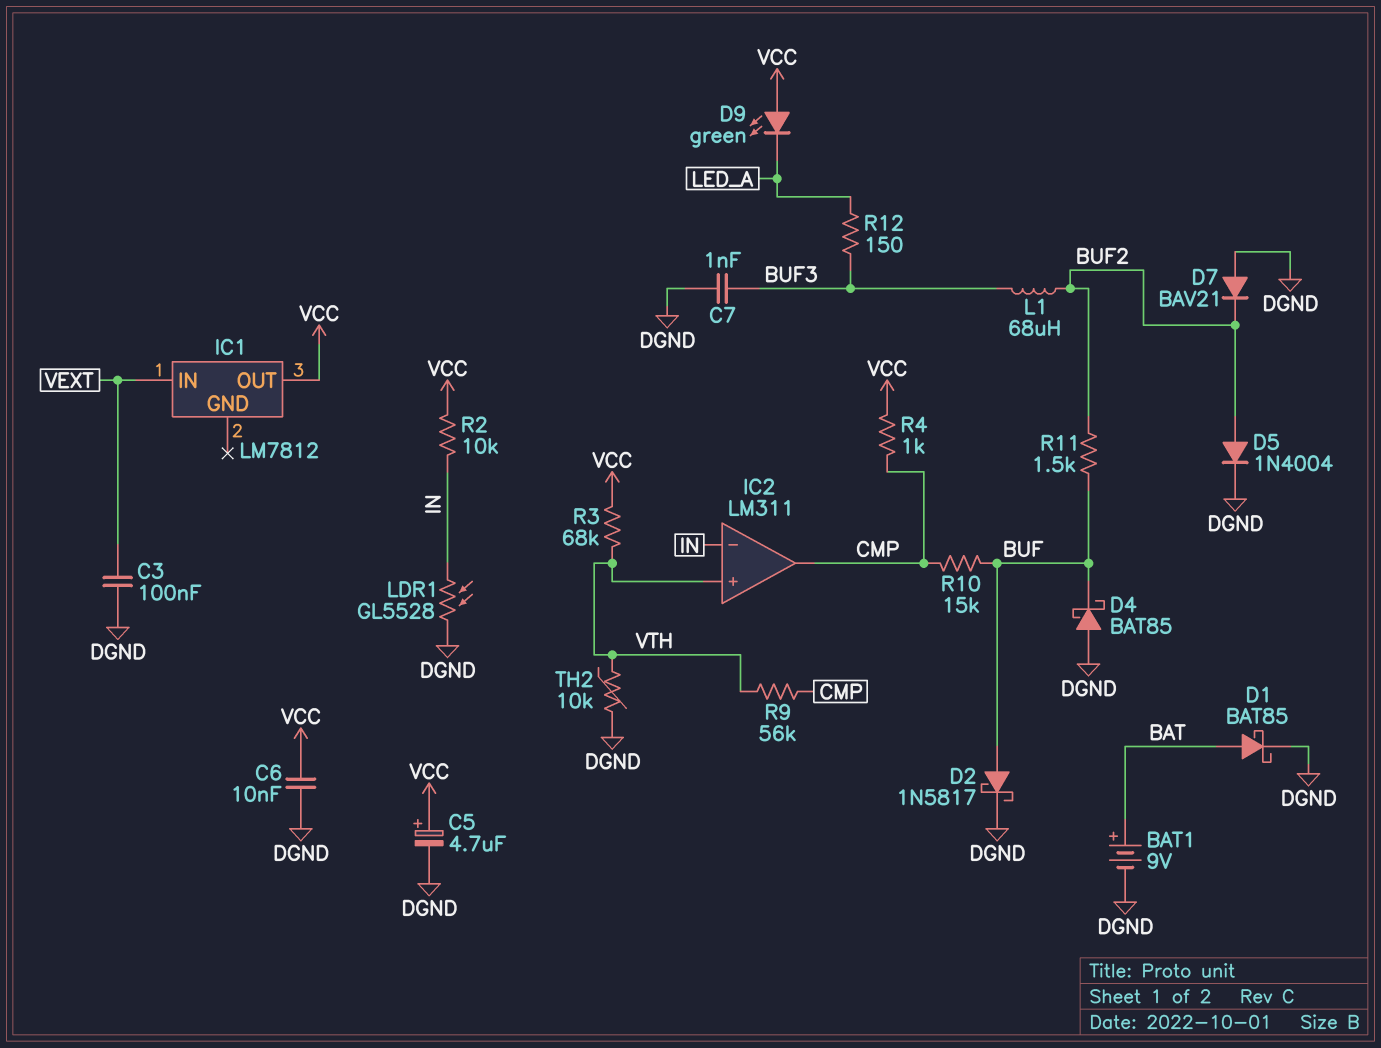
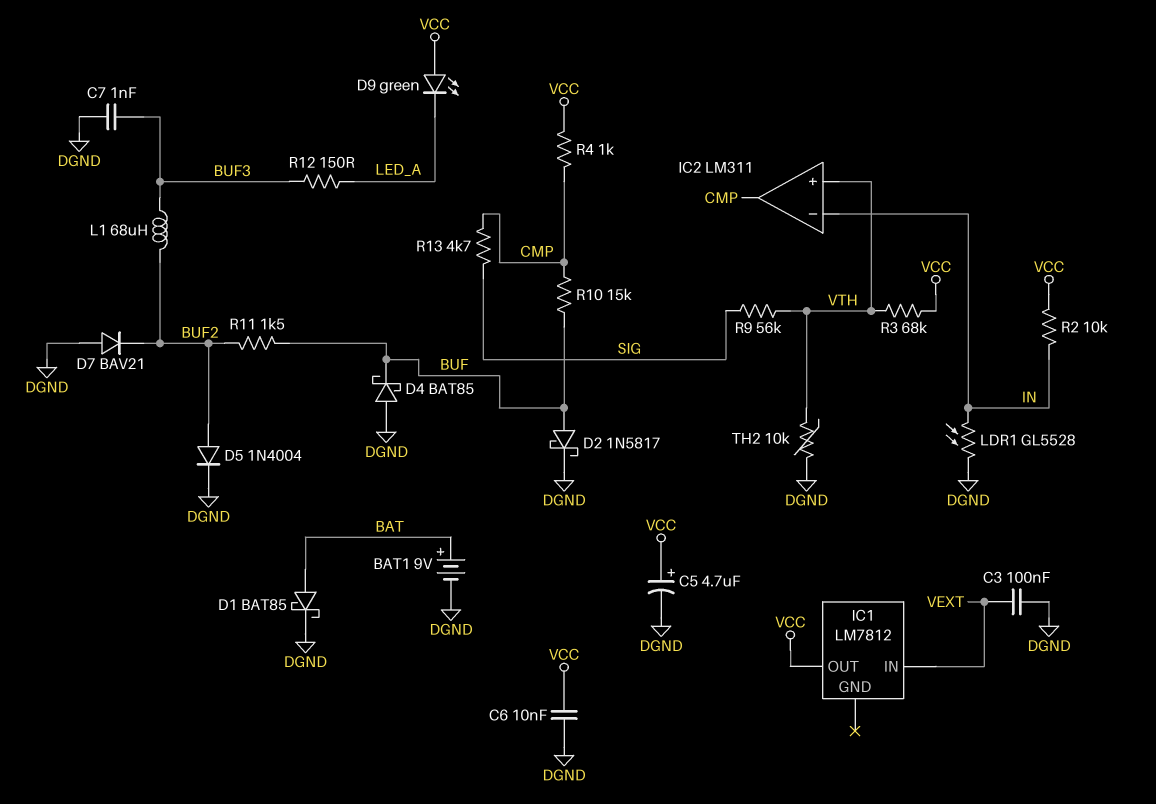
R9: 56k (CMP, VTH) -> 56k (SIG, VTH)
R13: none -> 4.7k (CMP, SIG)

